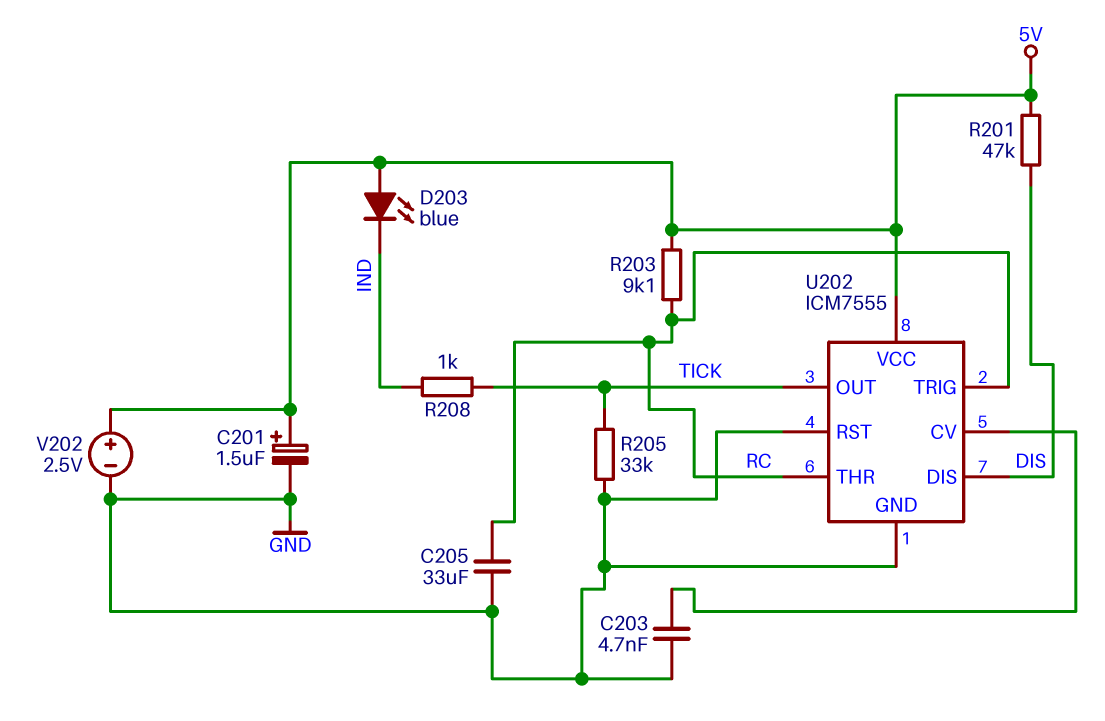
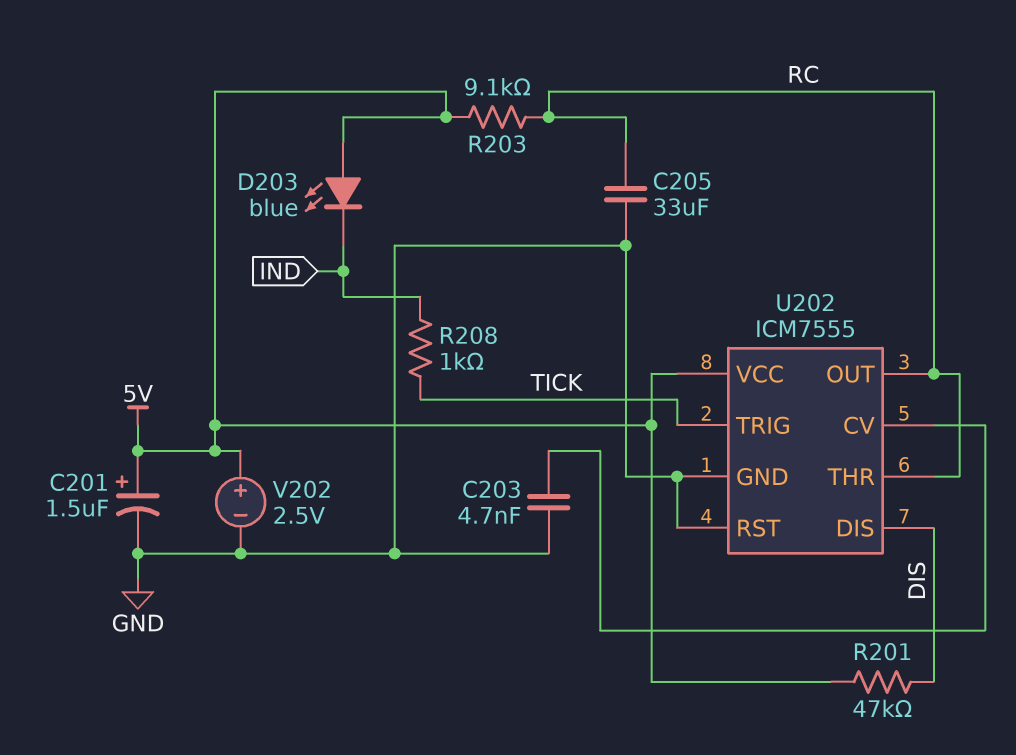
R205: 33k (GND, TICK) -> none
U202 pin OUT: TICK -> RC
U202 pin TRIG: RC -> TICK

